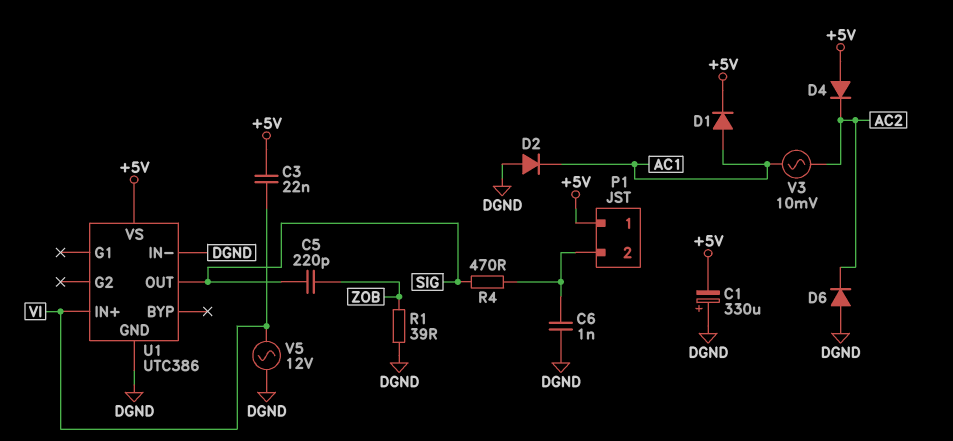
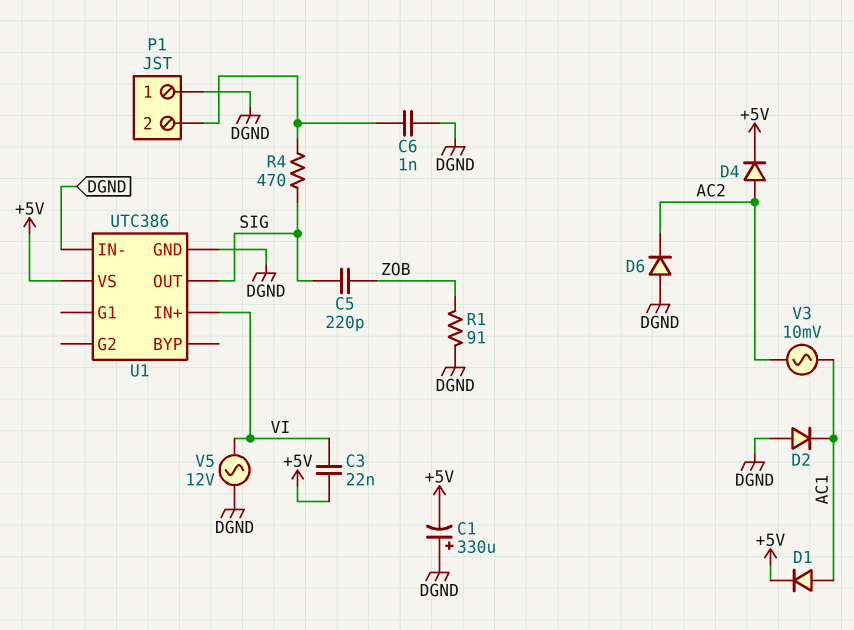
D4: diode (A +5V, K AC2) -> diode (A AC2, K +5V)
P1 pin 1: +5V -> DGND
R1: 39 (DGND, ZOB) -> 91 (DGND, ZOB)

